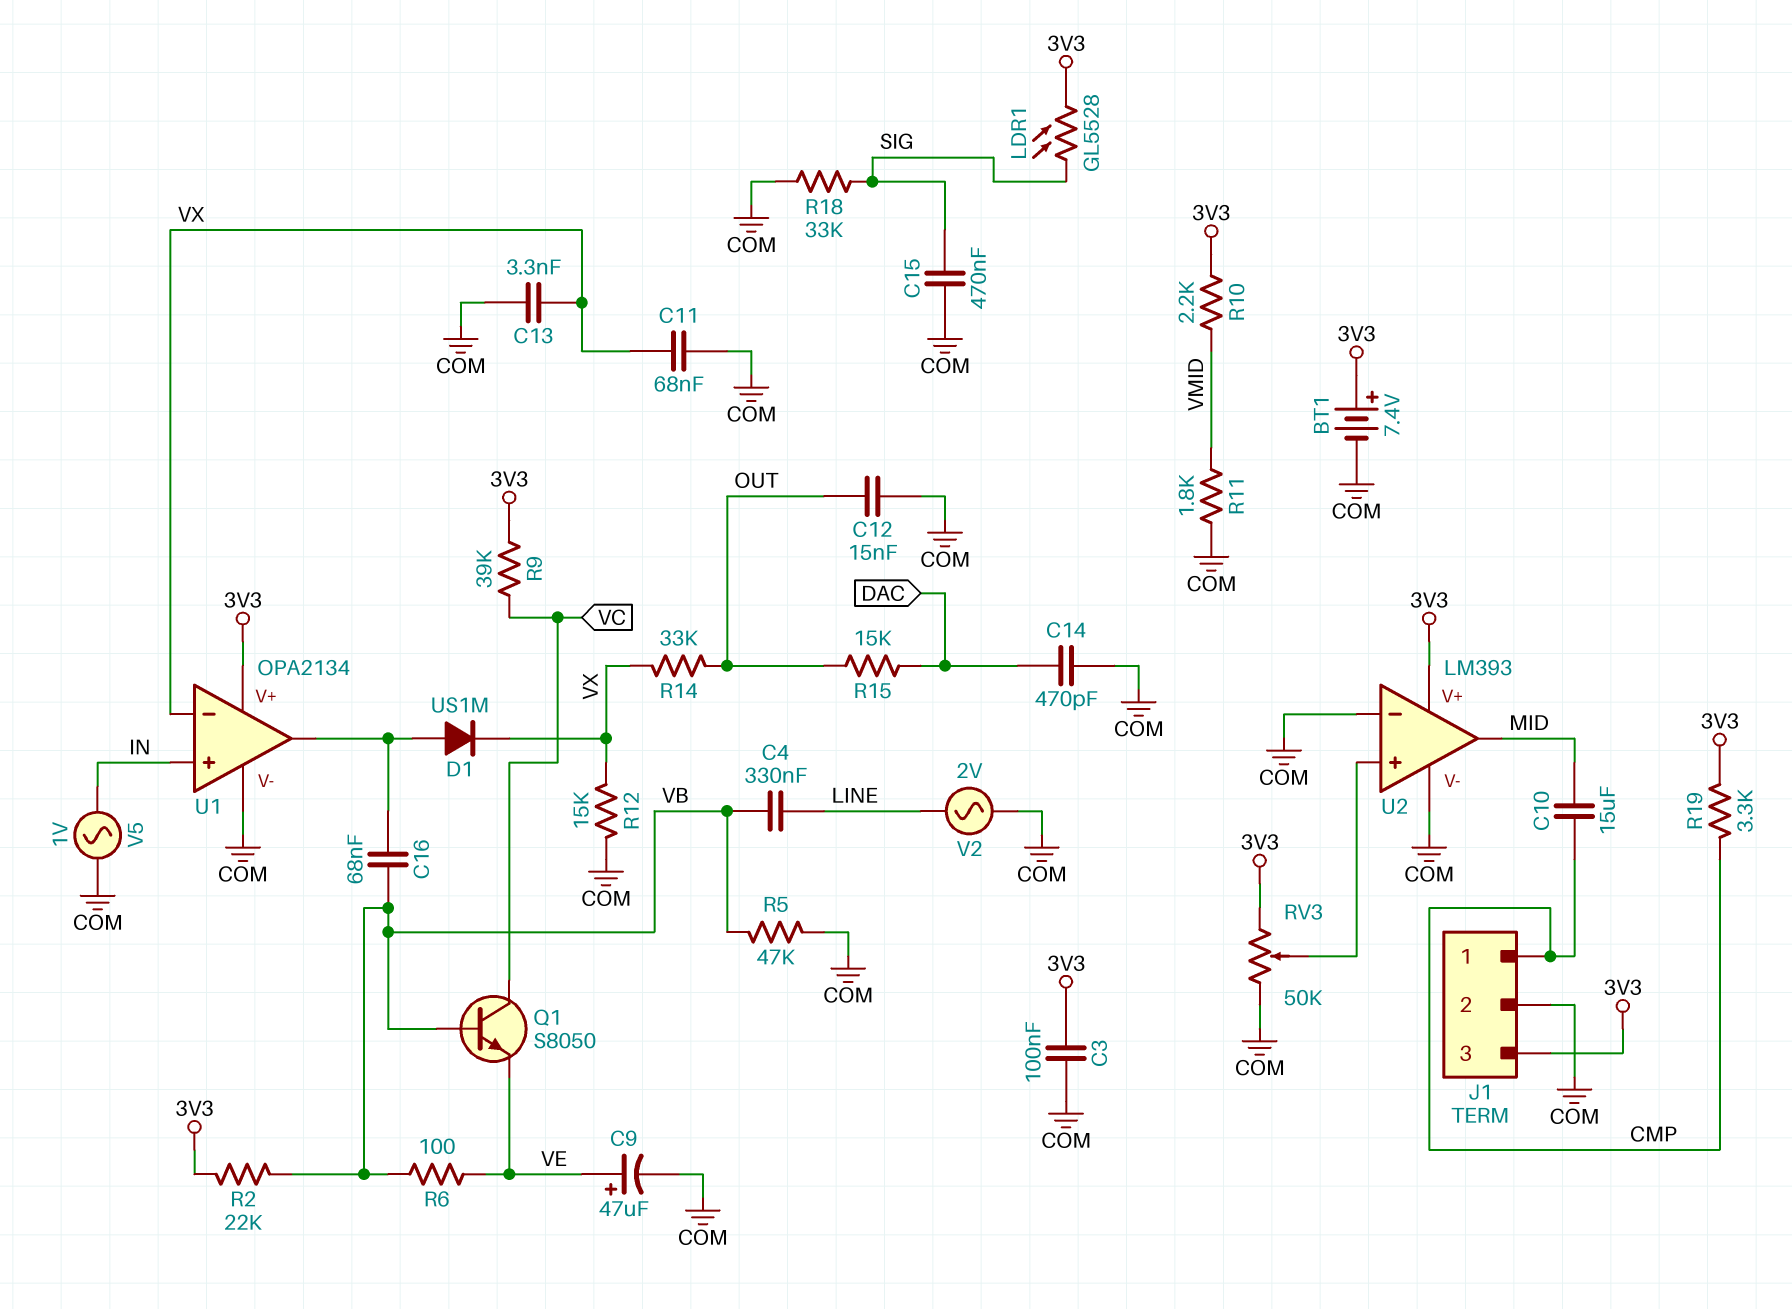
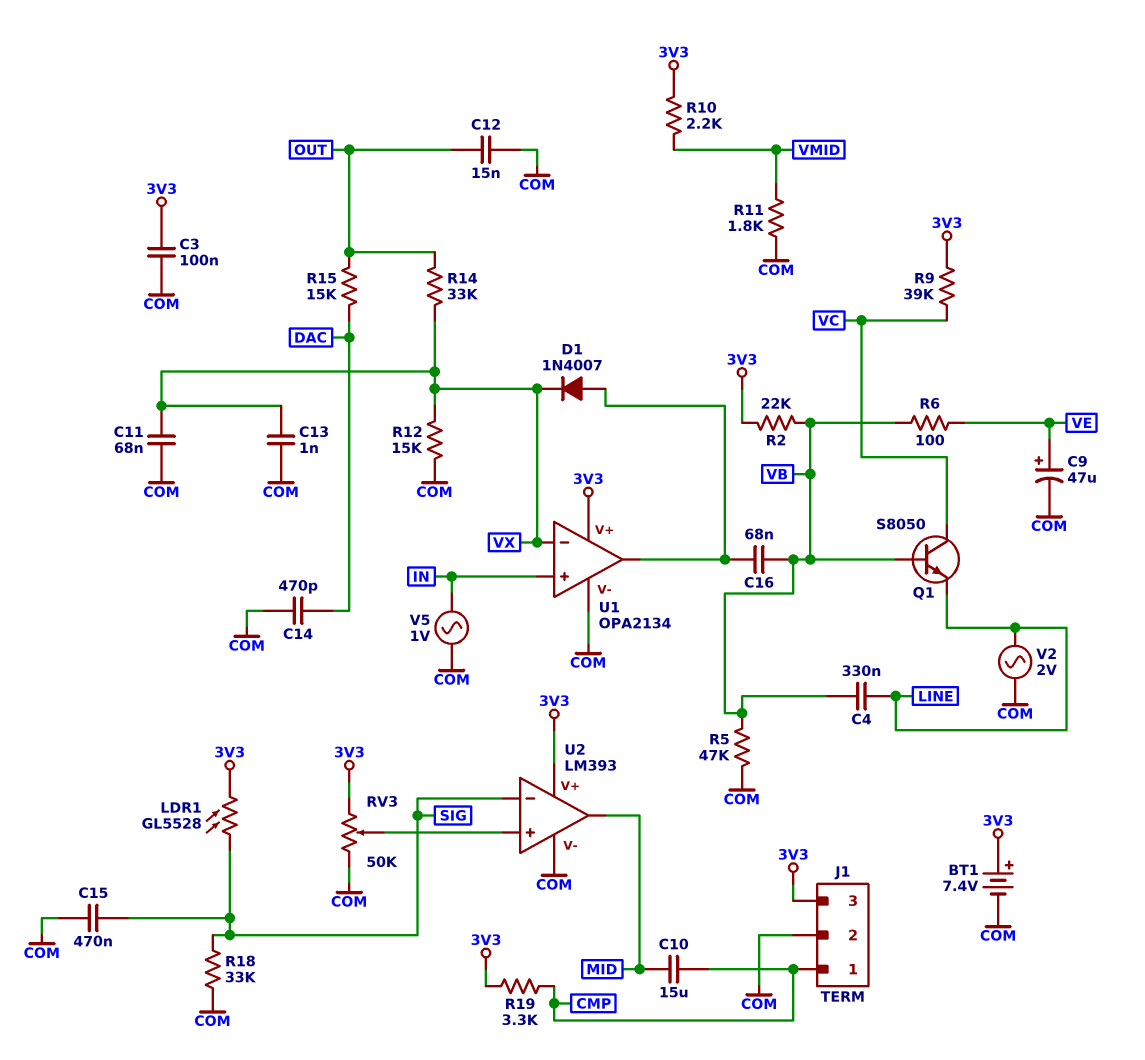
C13: 3.3nF (COM, VX) -> 1nF (COM, VX)
D1: diode US1M (A U1/out, K VX) -> diode 1N4007 (A U1/out, K VX)
Q1: NPN S8050 (B VB, C VC, E VE) -> NPN S8050 (B VB, C VC, E LINE)
U2 pin in-: COM -> SIG

